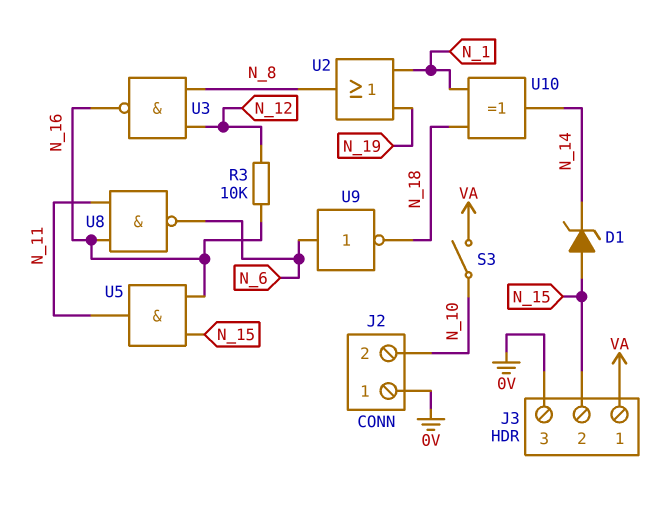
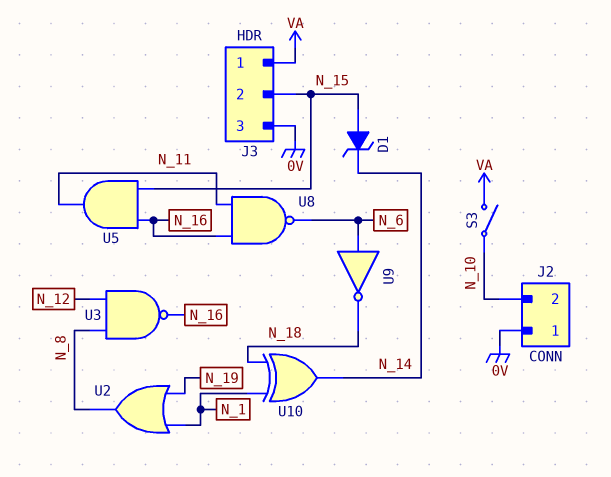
R3: 10k (N_12, N_16) -> none

